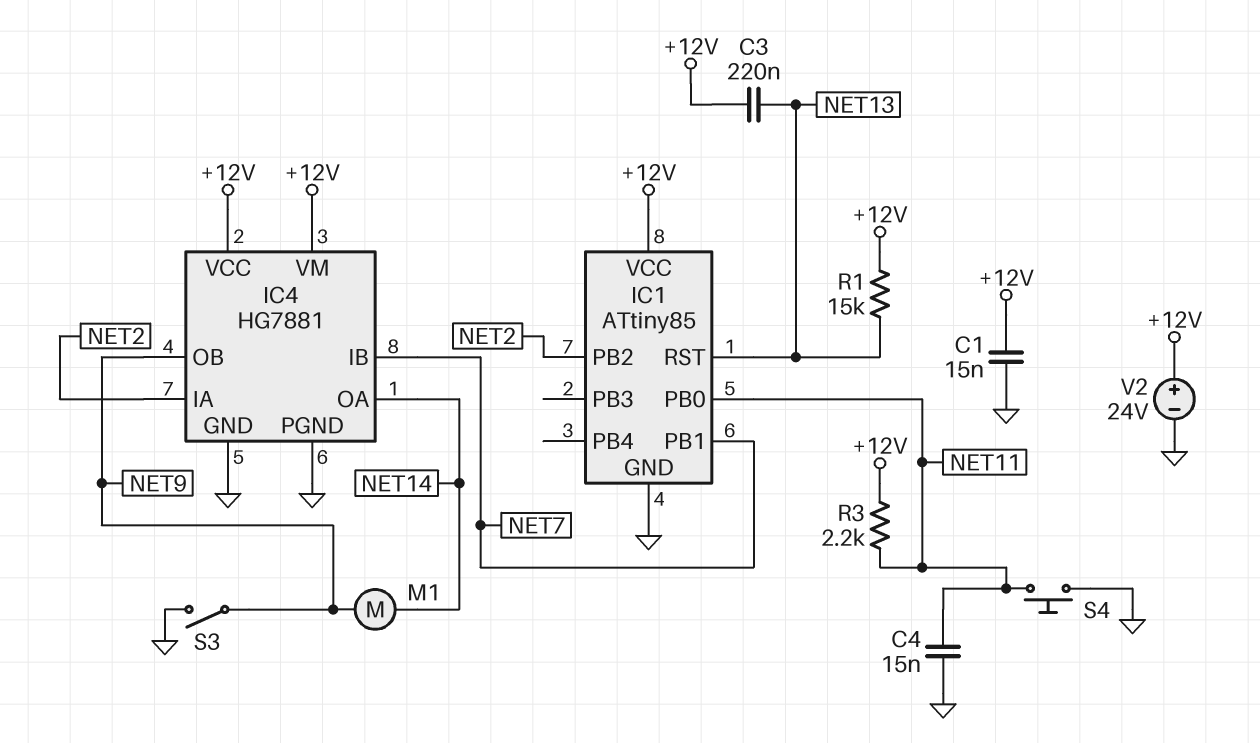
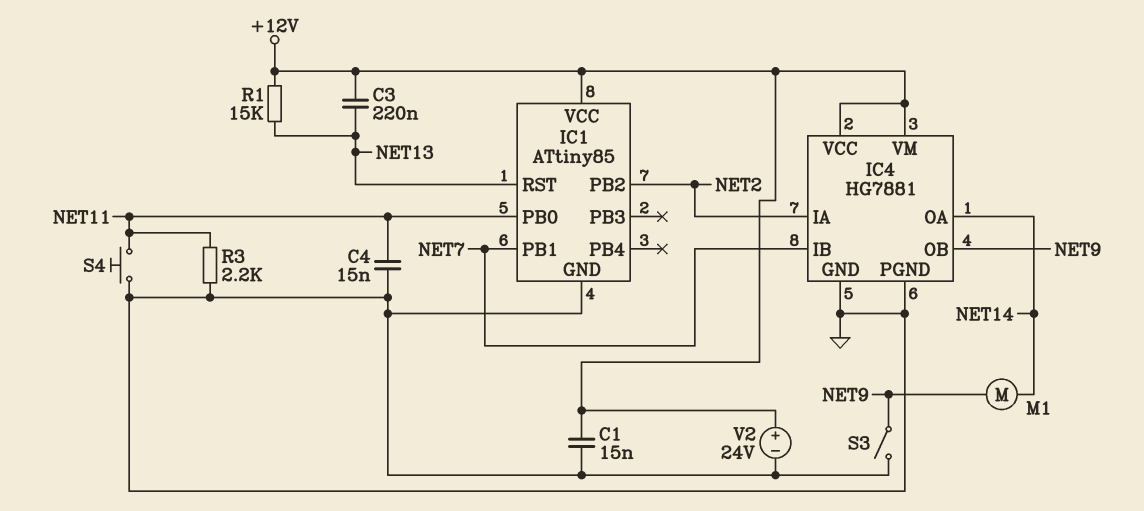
R3: 2.2k (+12V, NET11) -> 2.2k (GND, NET11)

